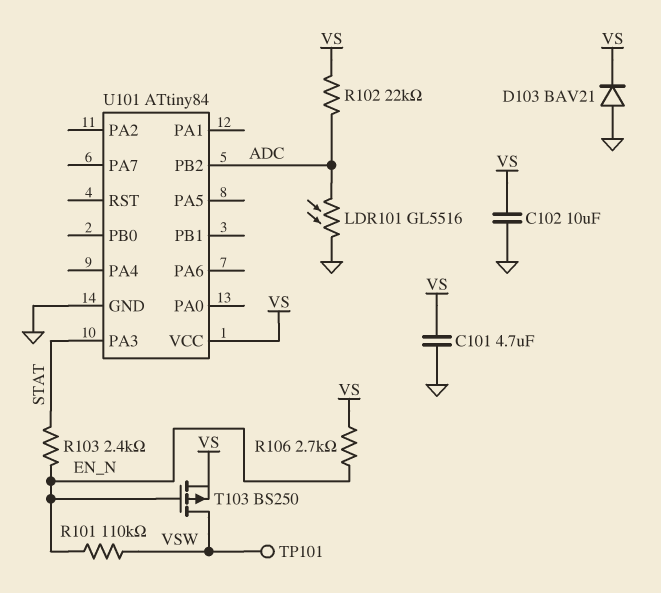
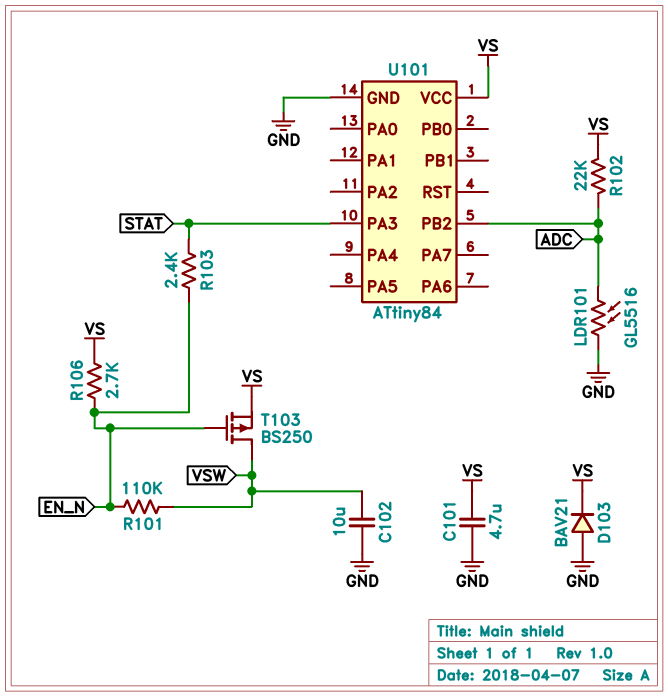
C102: 10uF (GND, VS) -> 10uF (GND, VSW)
TP101: test point (VSW) -> none

